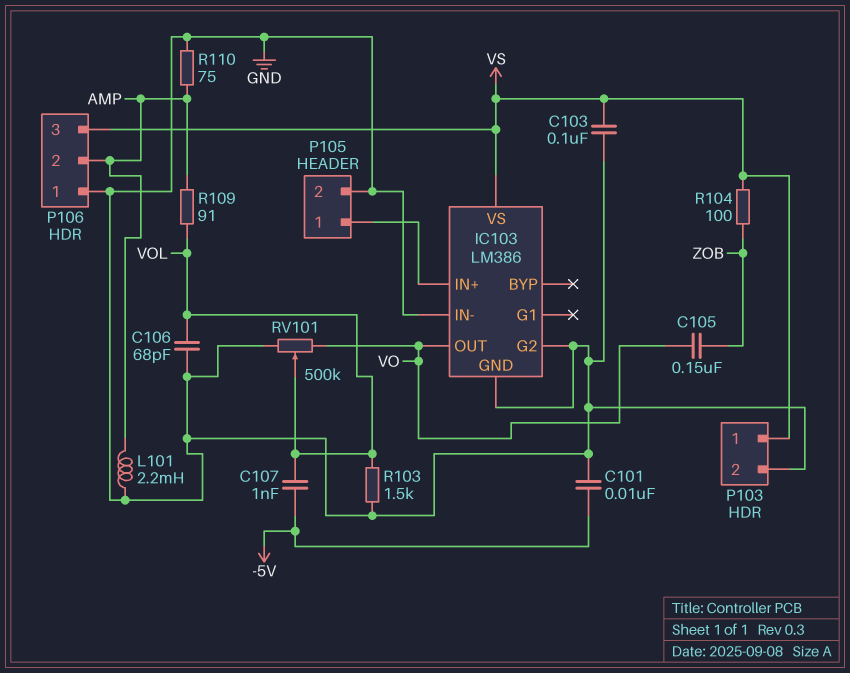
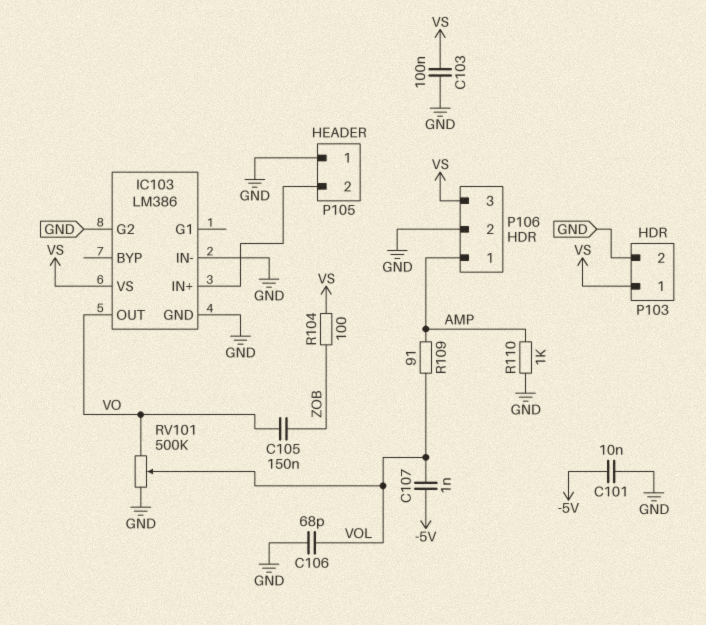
L101: 2.2mH (AMP, GND) -> none
P105 pin 1: IC103/IN+ -> GND
P105 pin 2: GND -> IC103/IN+
P106 pin 1: GND -> AMP
P106 pin 2: AMP -> GND
R103: 1.5k (GND, VOL) -> none
R110: 75 (AMP, GND) -> 1k (AMP, GND)

